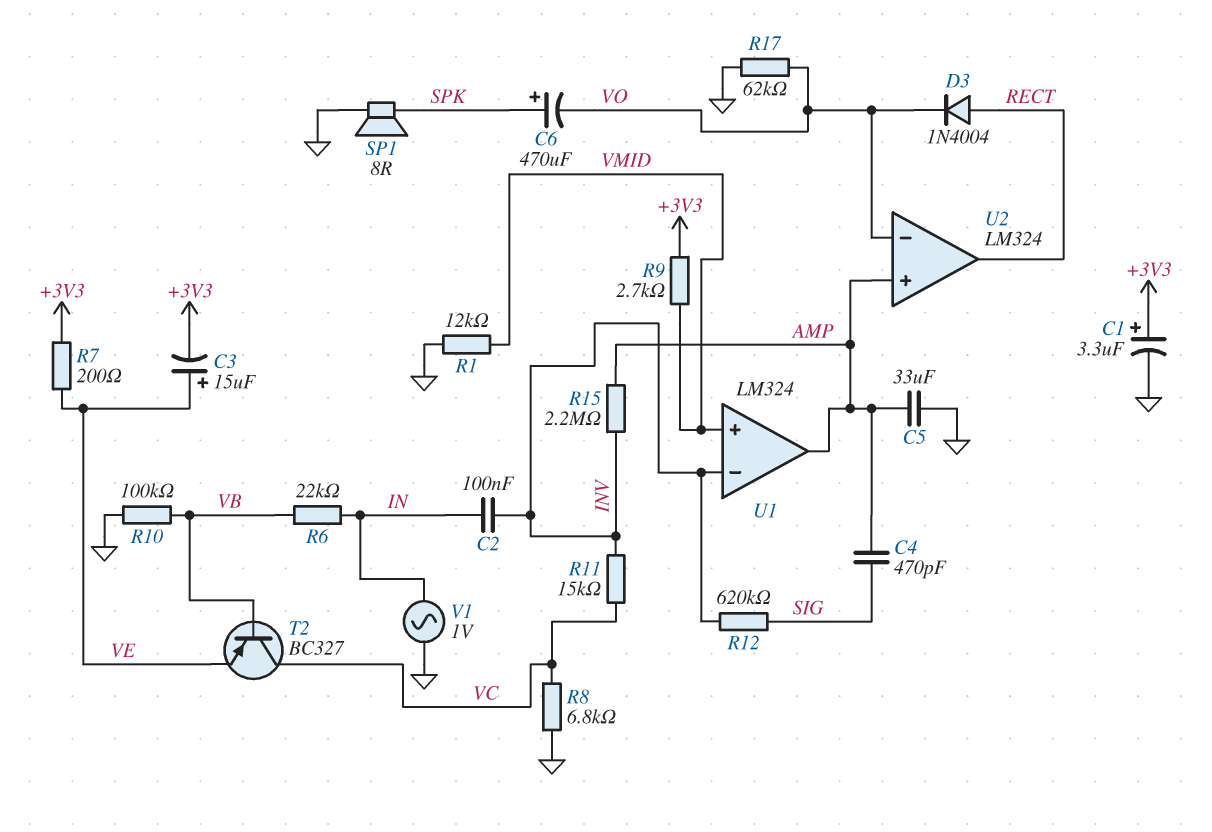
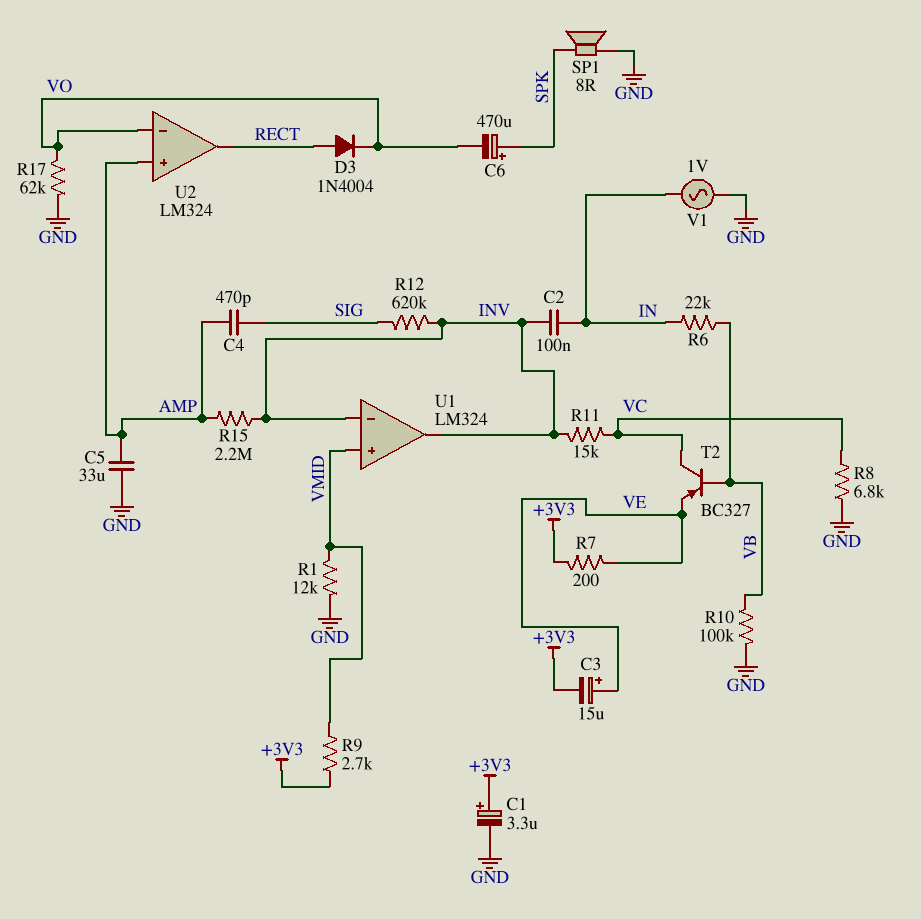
U1 pin out: AMP -> INV

